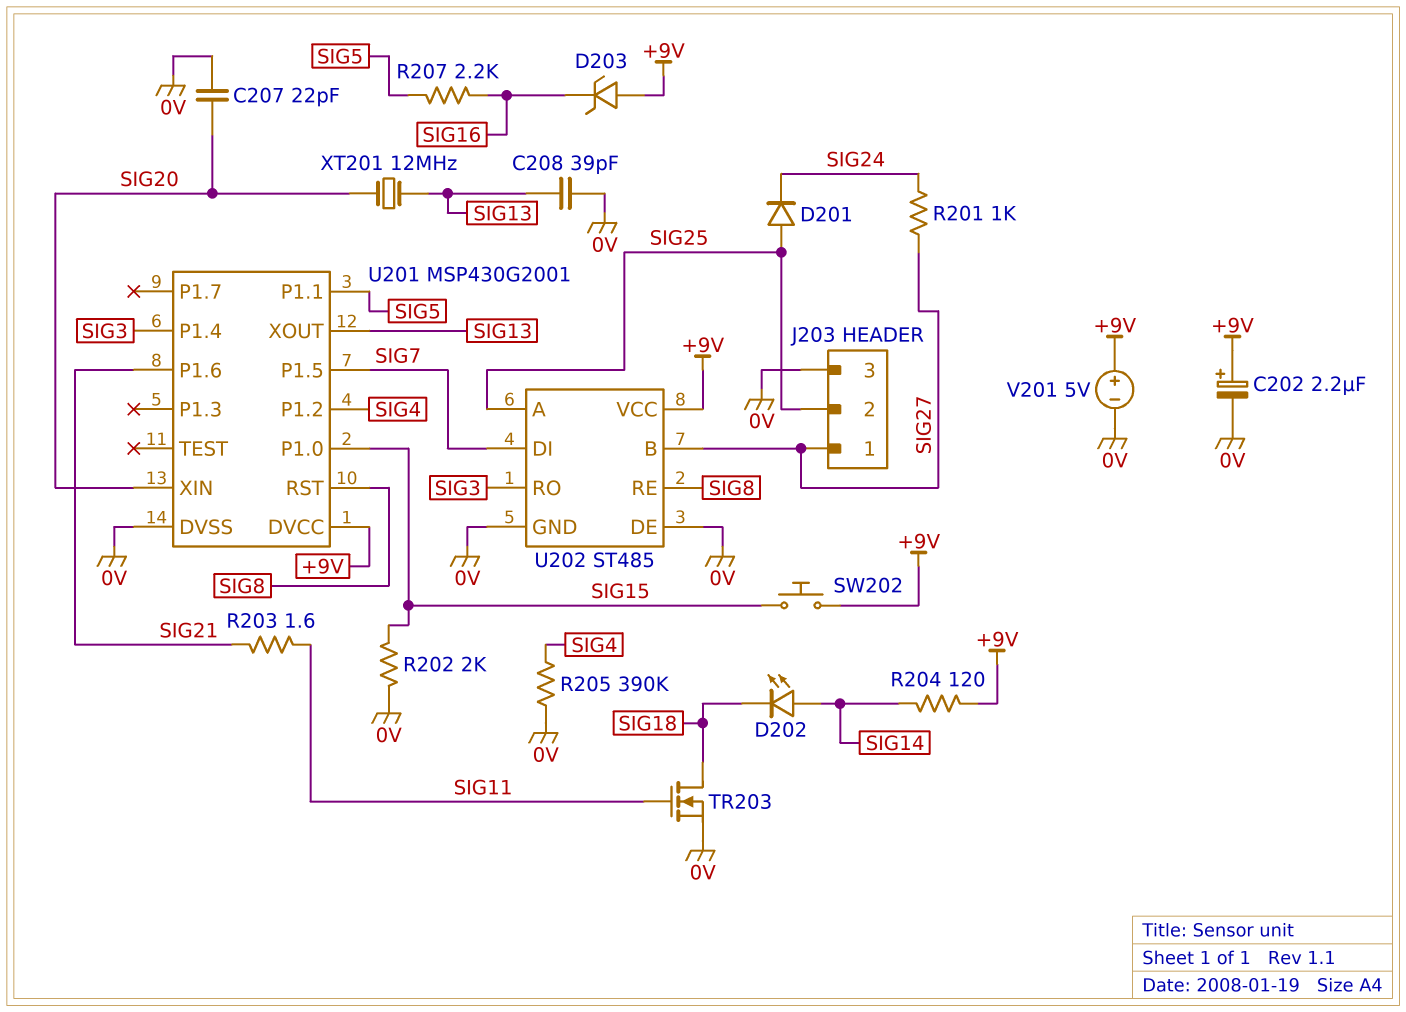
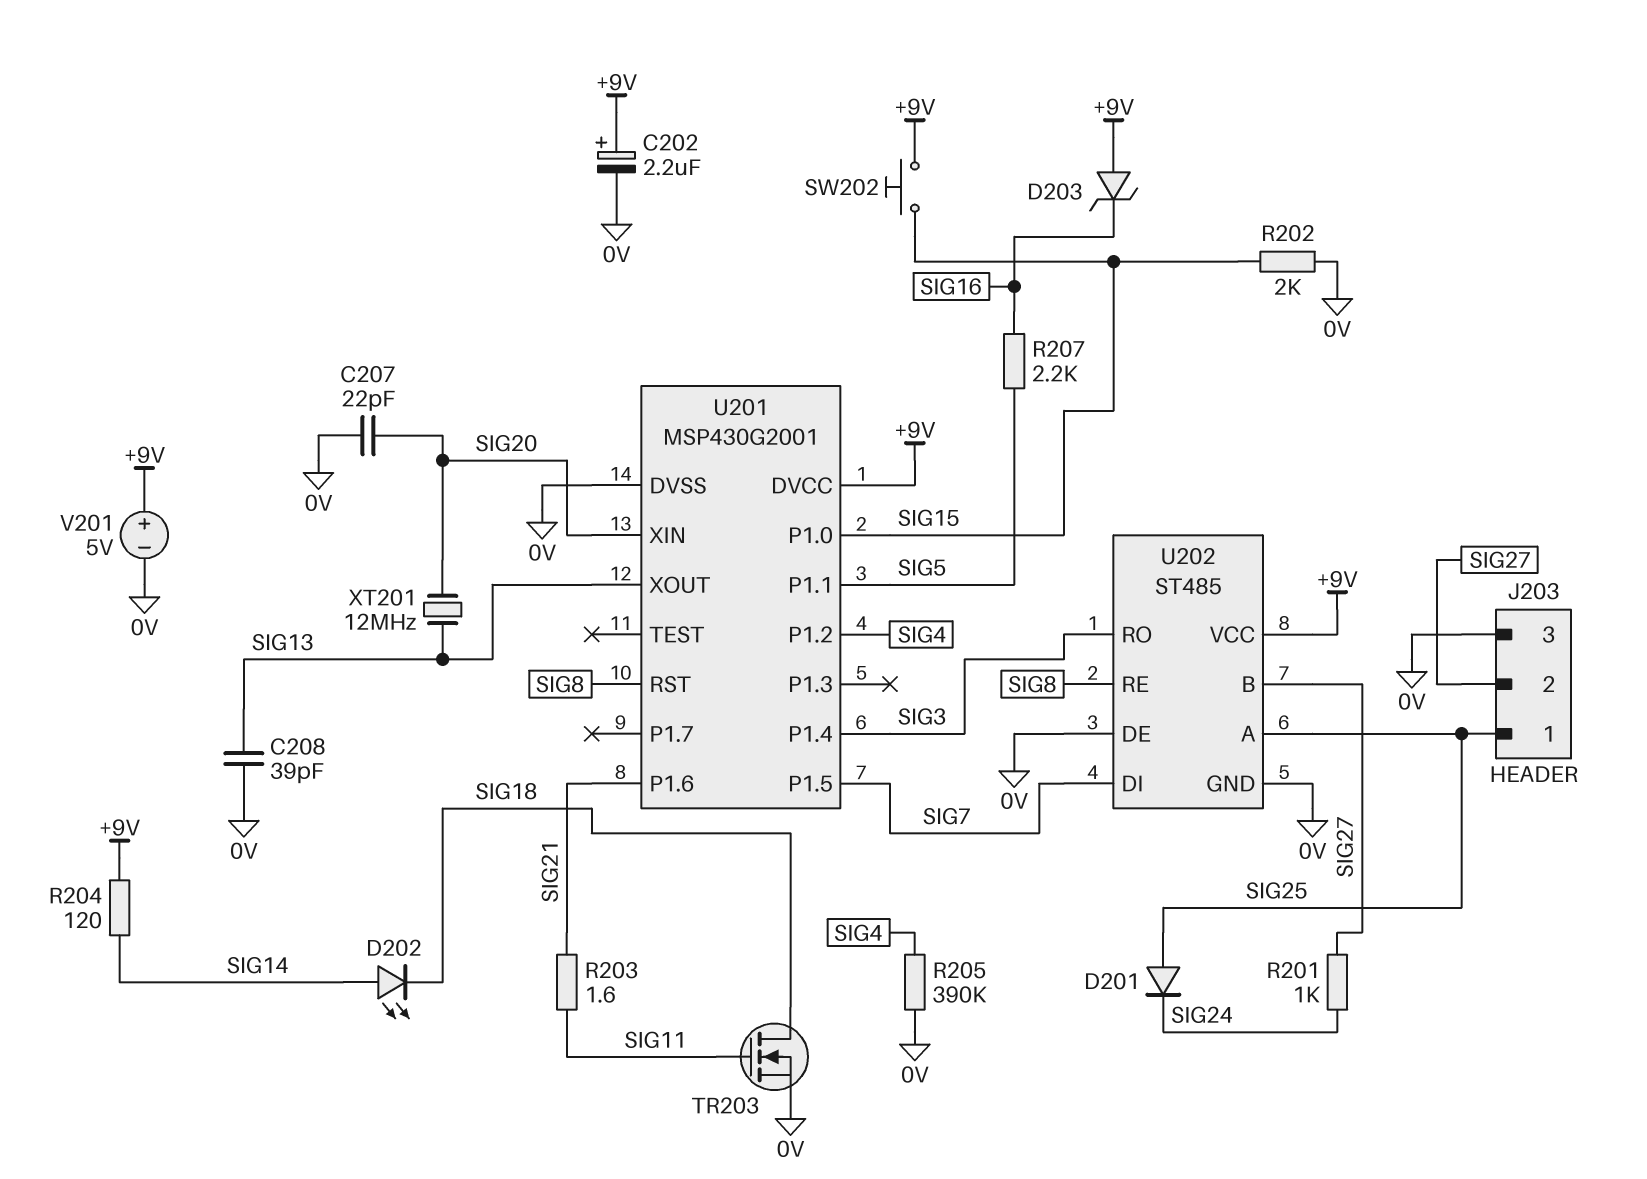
J203 pin 1: SIG27 -> SIG25
J203 pin 2: SIG25 -> SIG27

